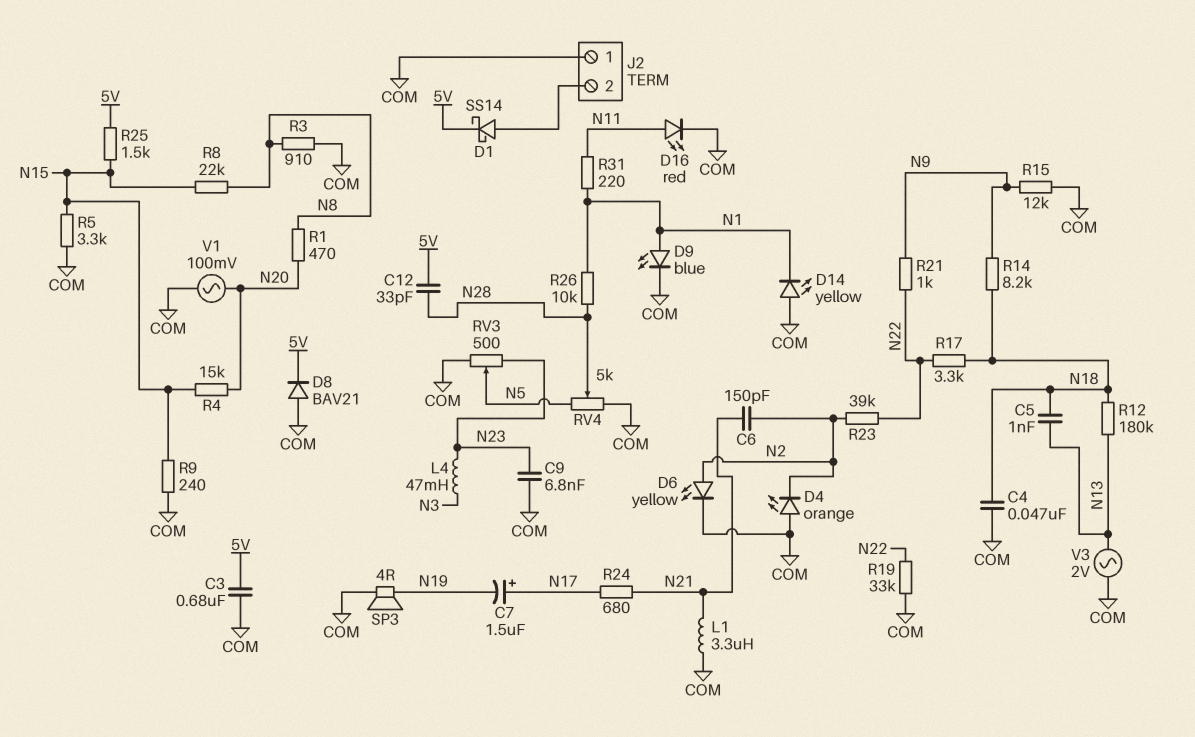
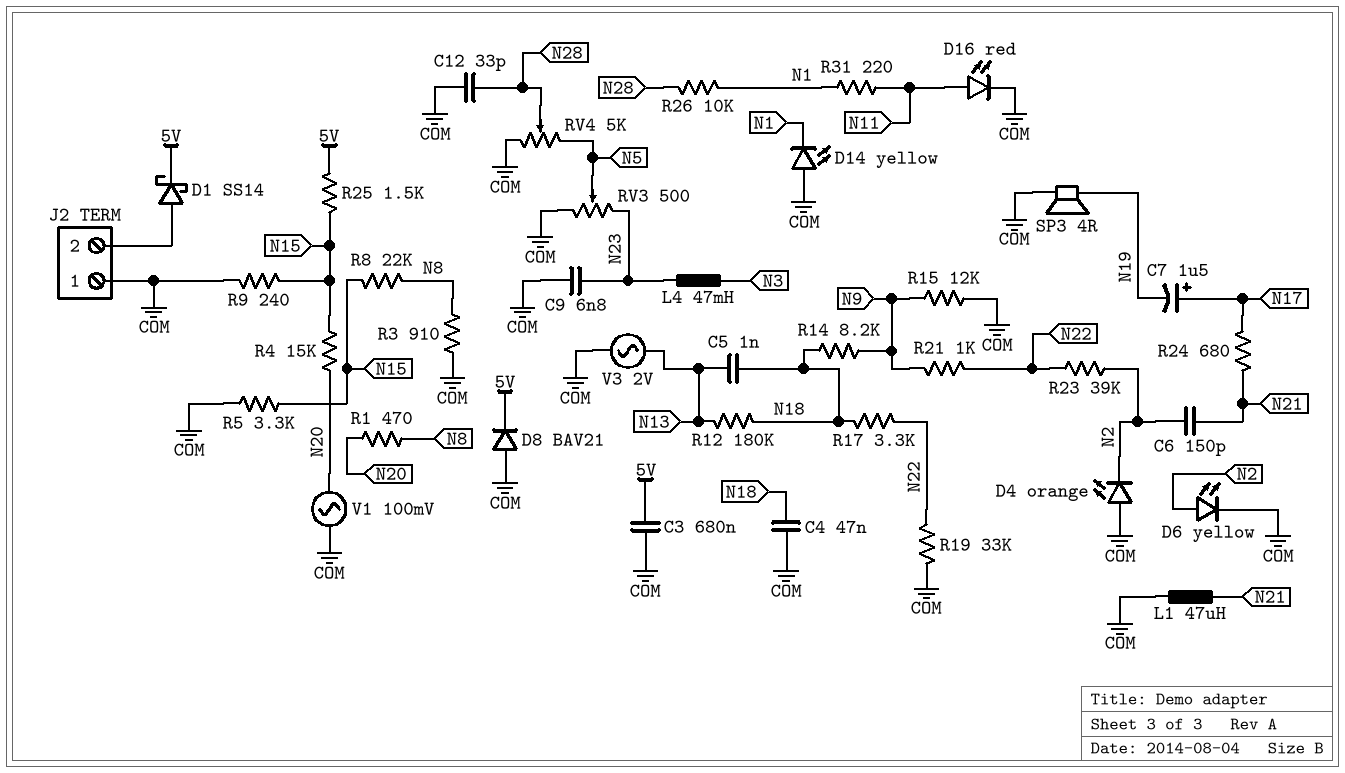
C12: 33pF (5V, N28) -> 33pF (COM, N28)
D9: LED blue (A N1, K COM) -> none
L1: 3.3uH (COM, N21) -> 47uH (COM, N21)

